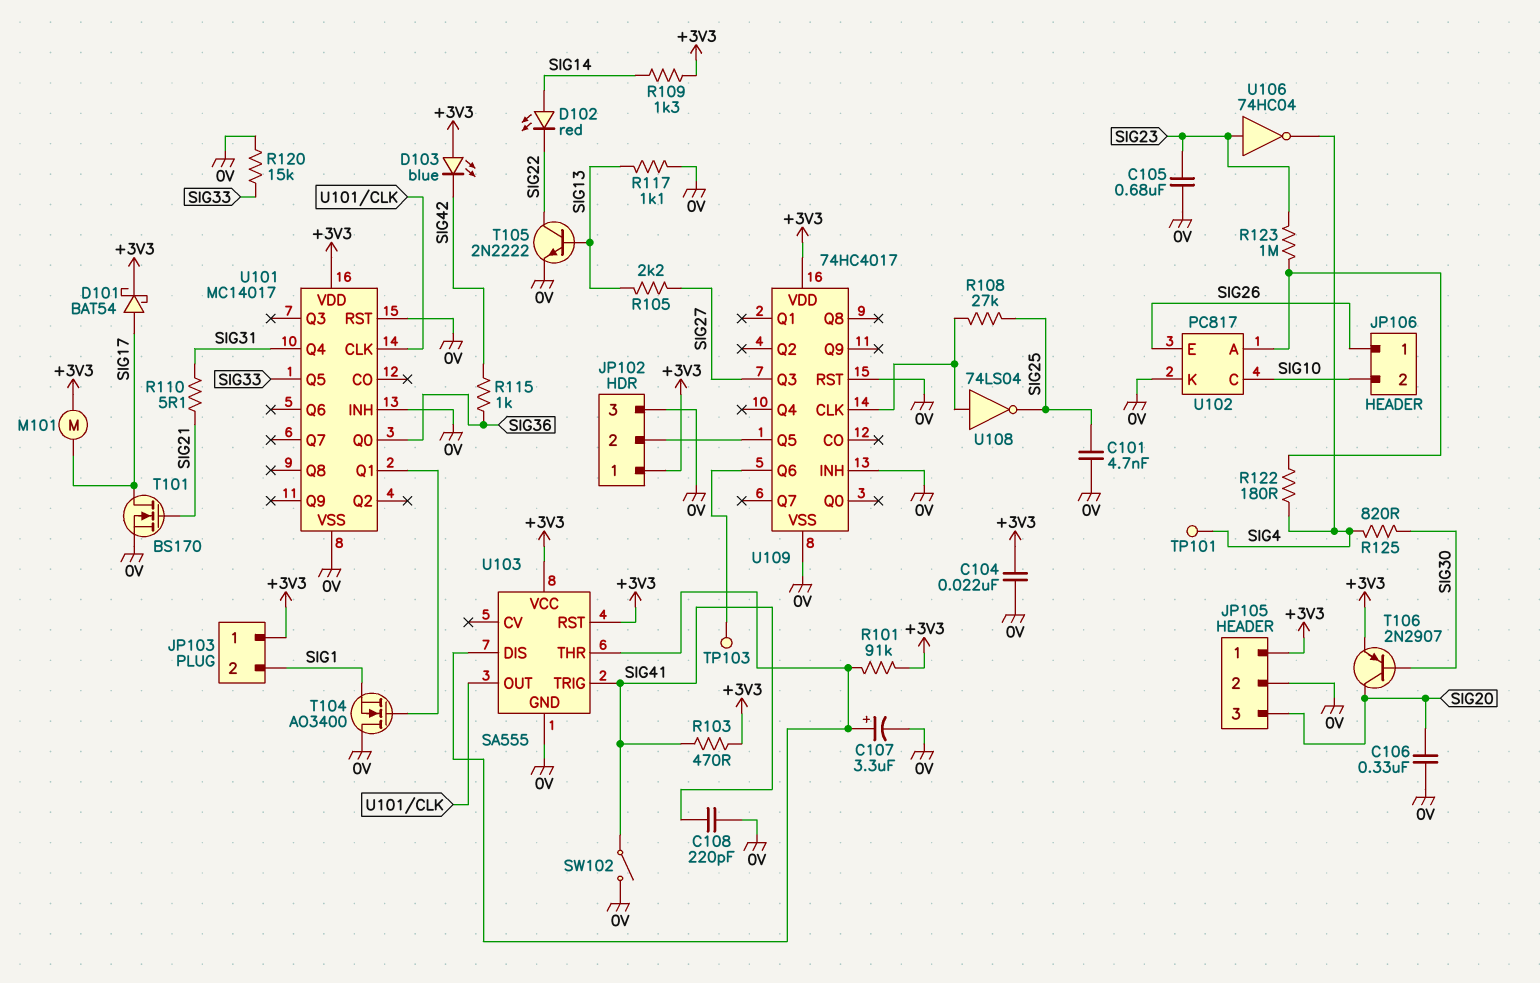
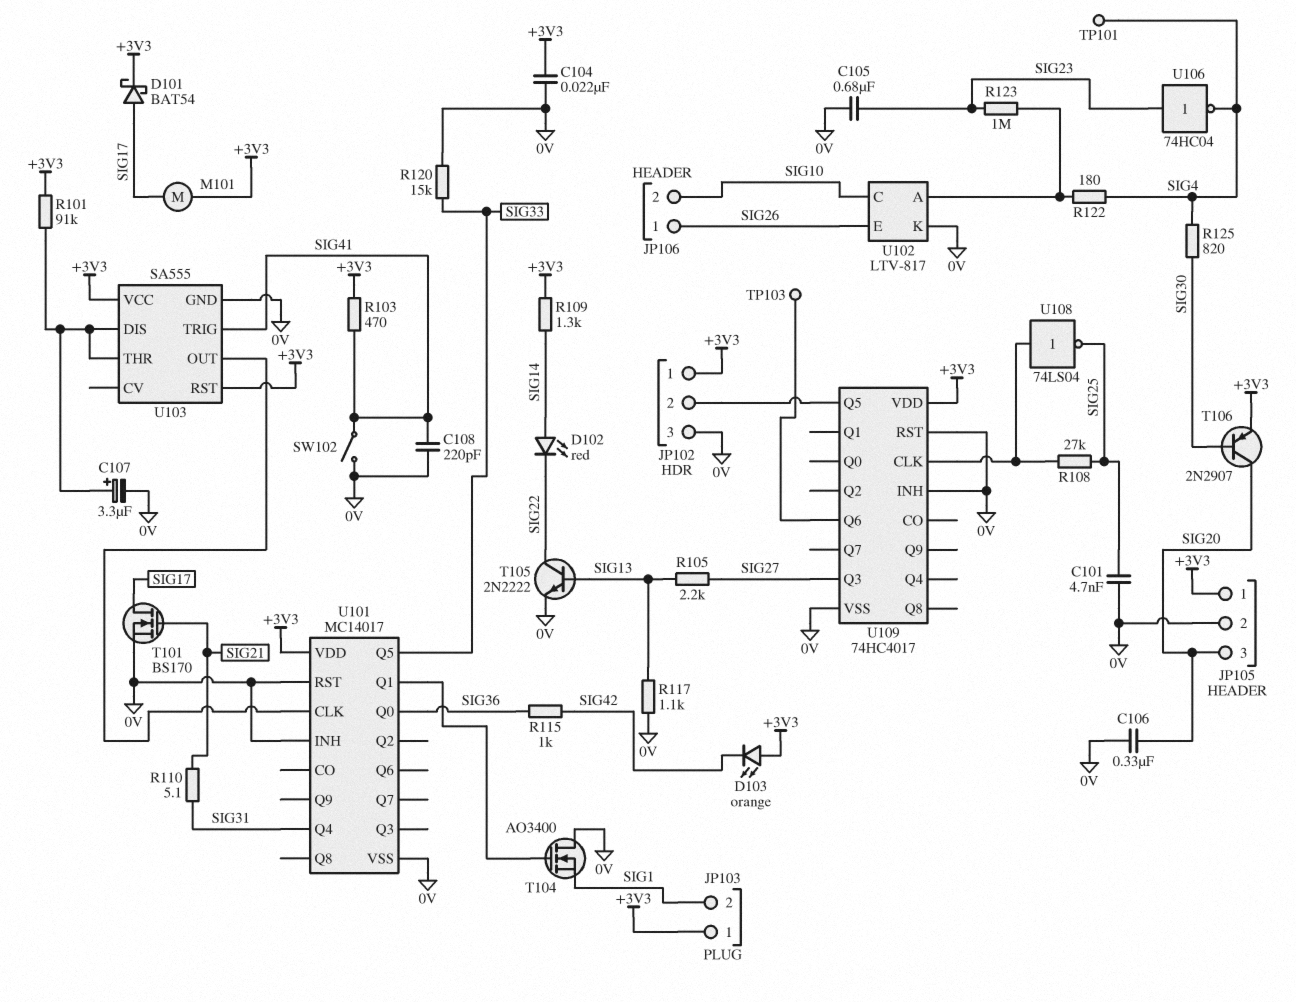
D103: LED blue (A +3V3, K SIG42) -> LED orange (A +3V3, K SIG42)
U102: PC817 -> LTV-817

